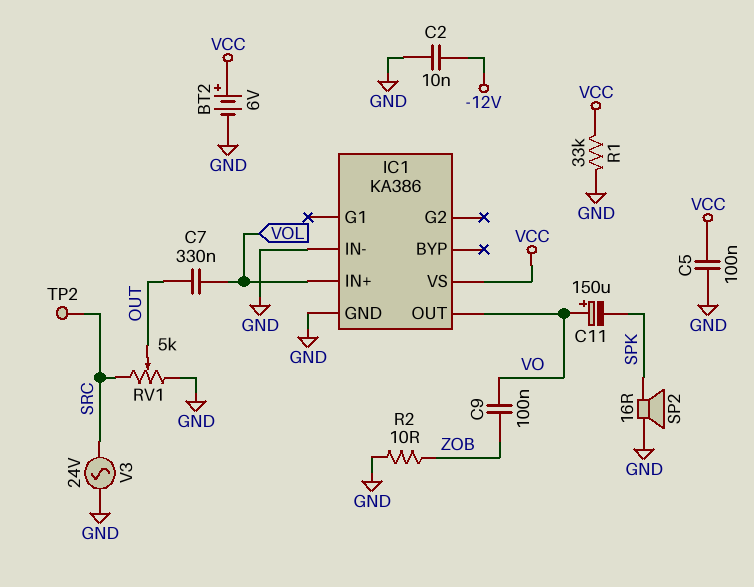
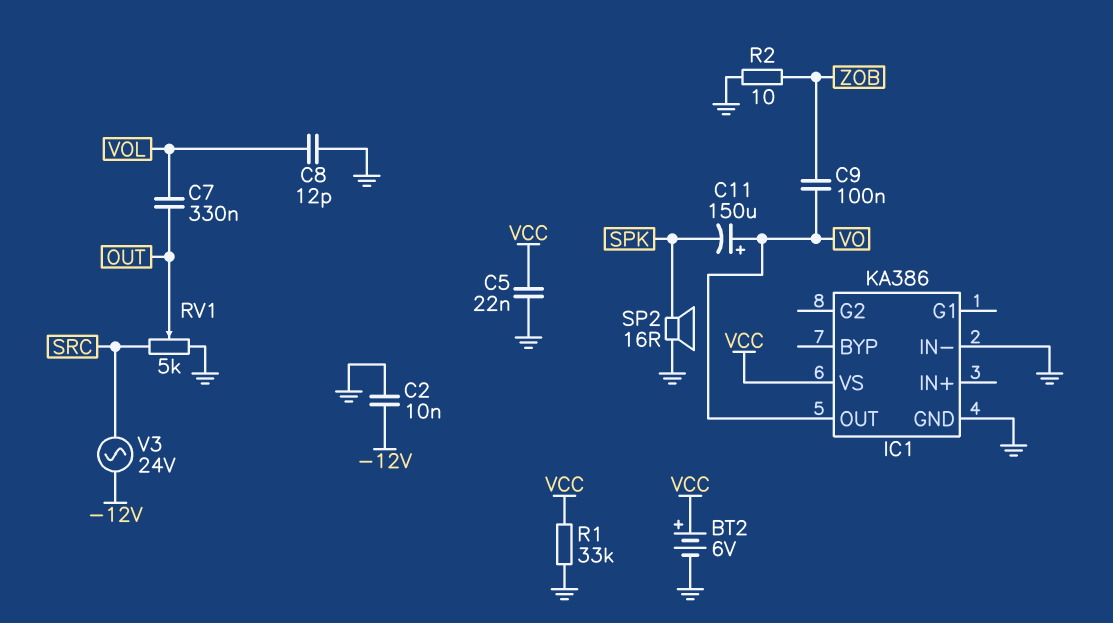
C5: 100nF (GND, VCC) -> 22nF (GND, VCC)
C8: none -> 12pF (GND, VOL)
IC1 pin IN+: VOL -> none
TP2: test point (SRC) -> none
V3: AC 24V (GND, SRC) -> AC 24V (-12V, SRC)

